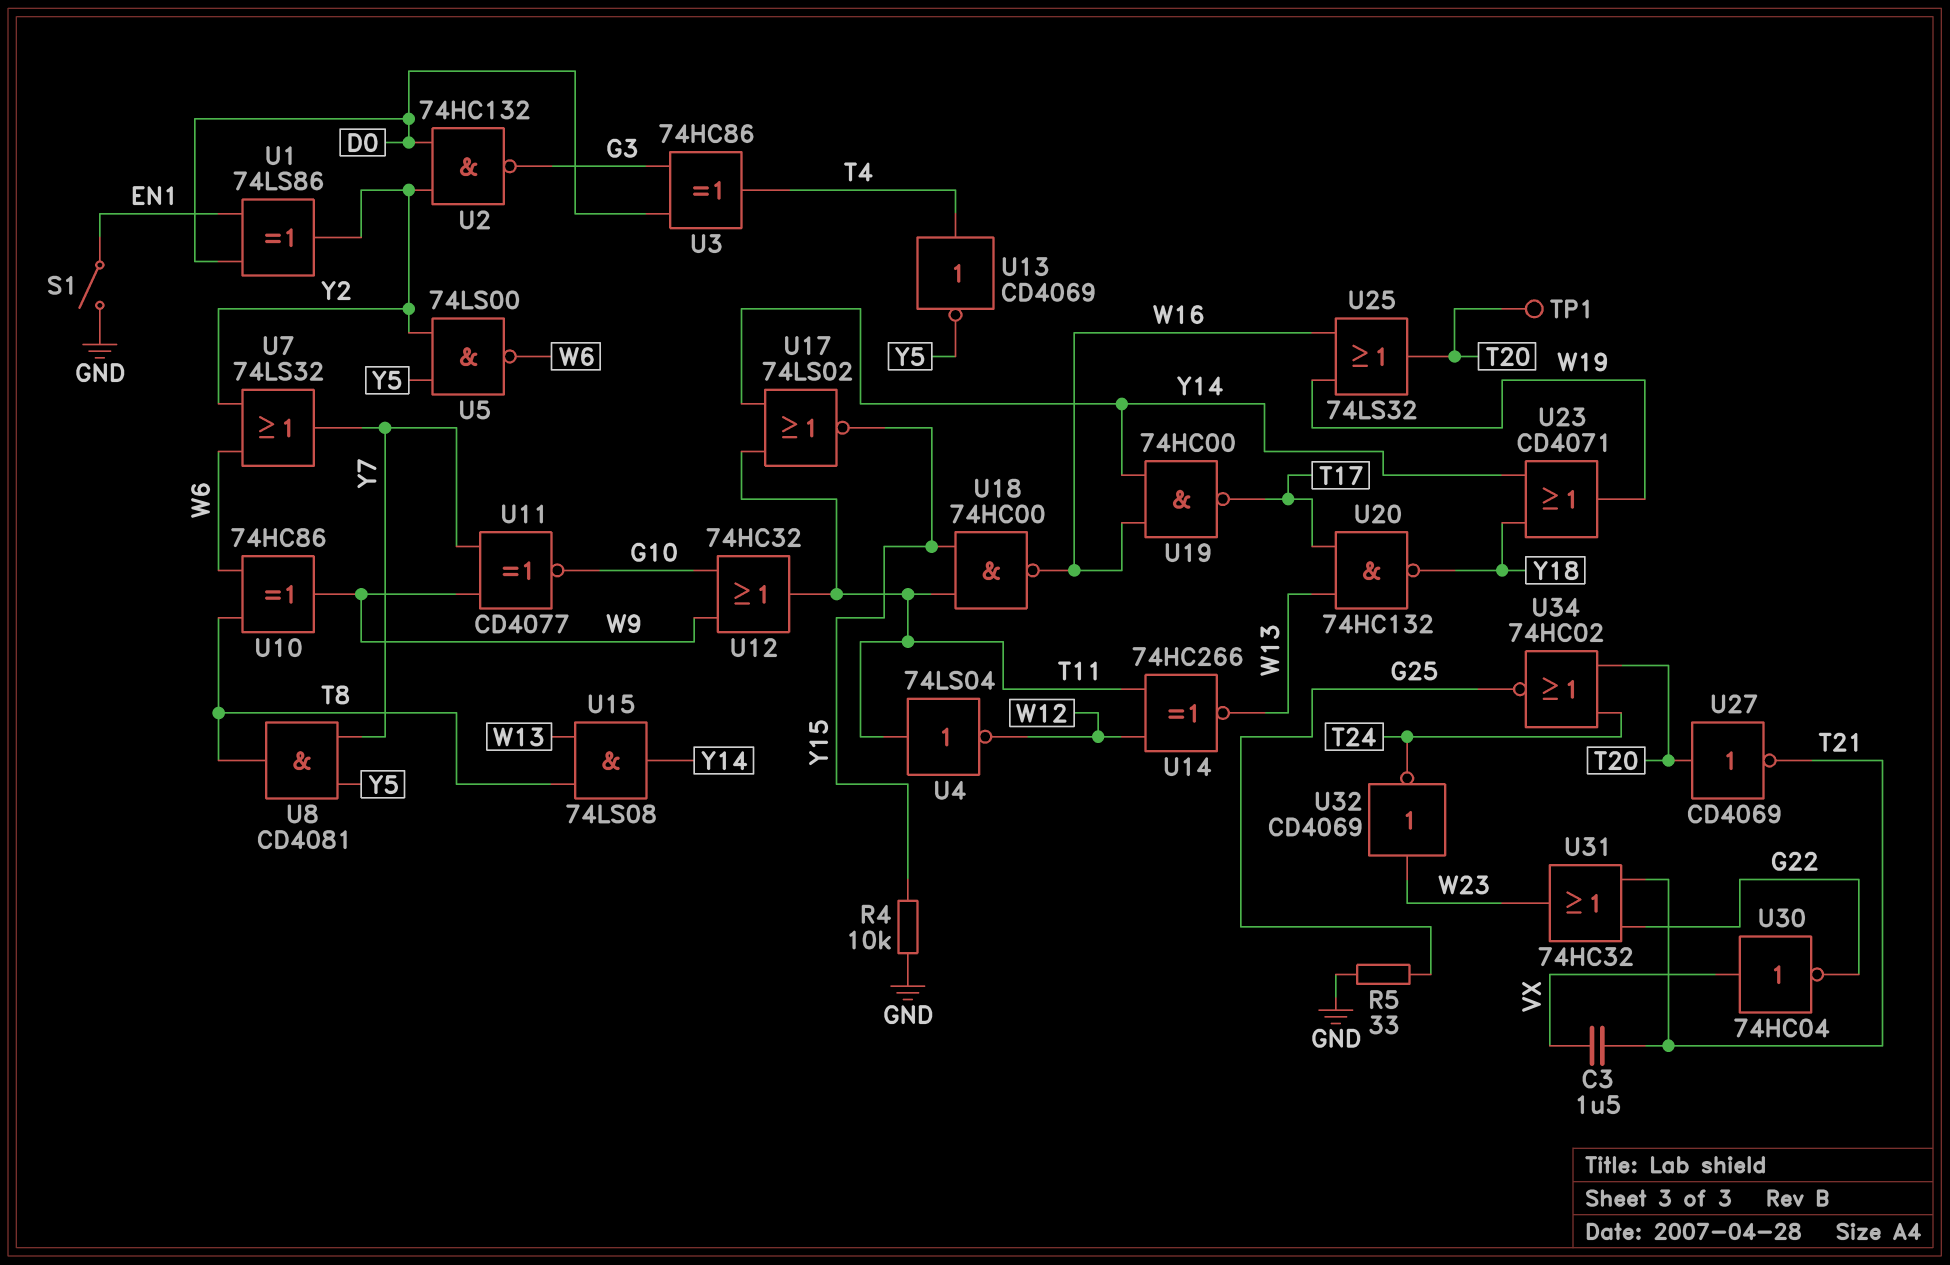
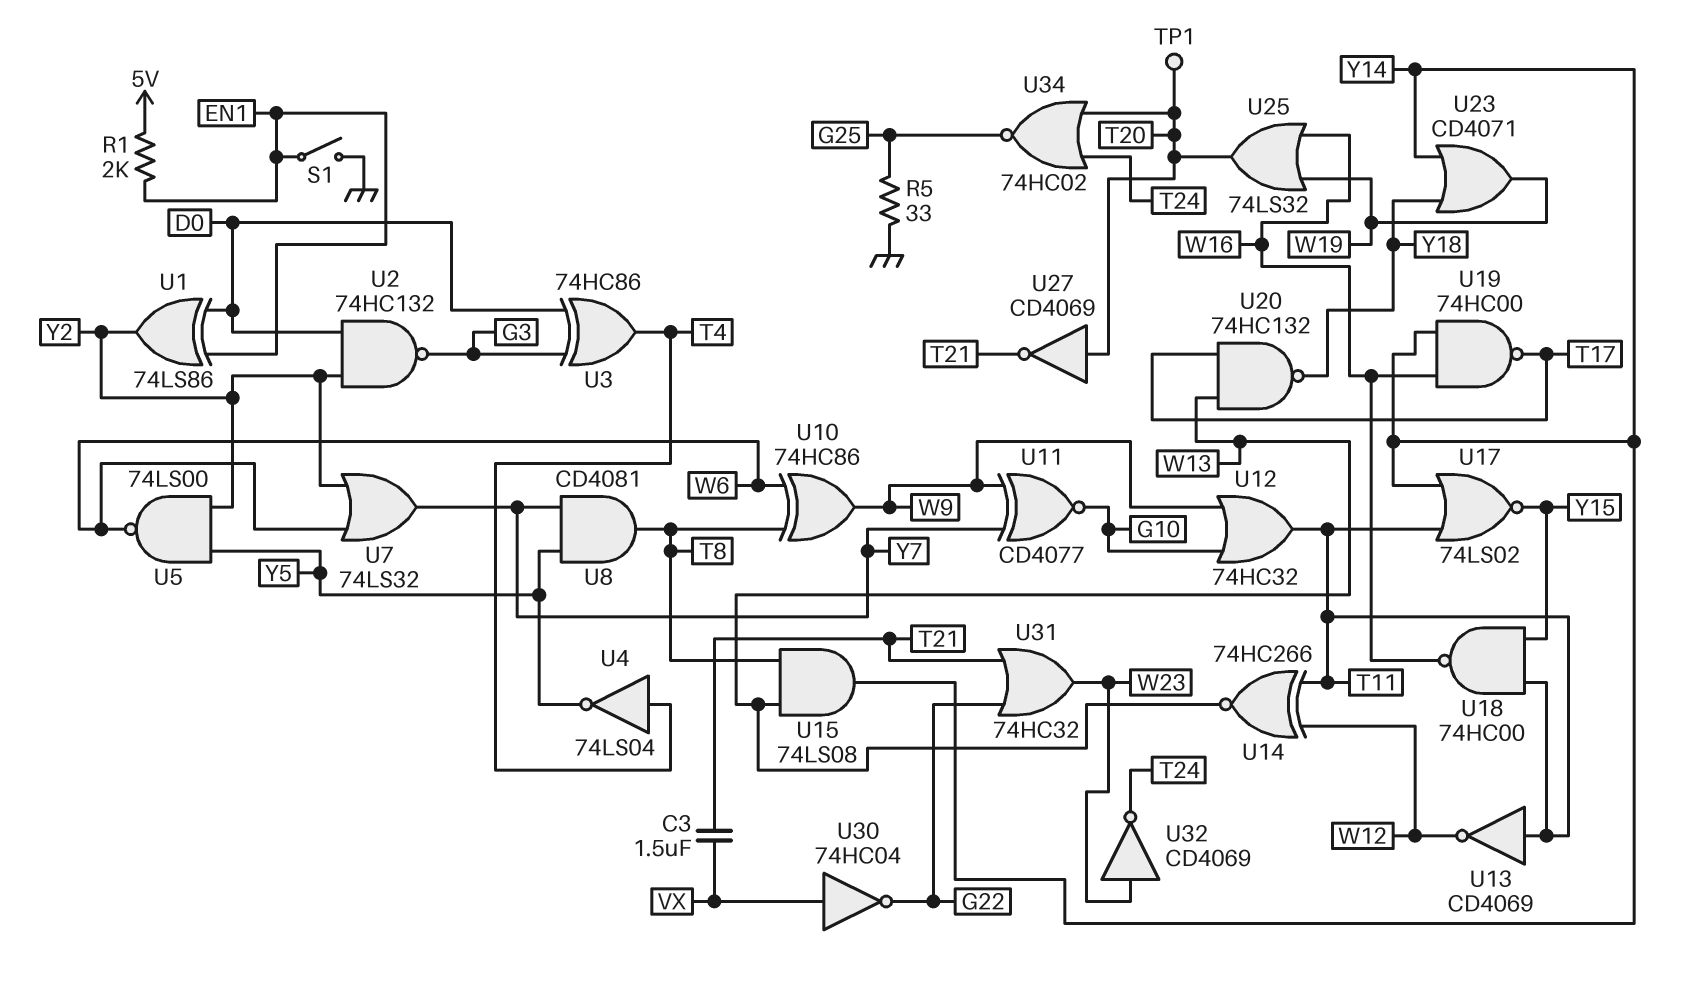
R1: none -> 2k (5V, EN1)
R4: 10k (GND, Y15) -> none
U4: NOT 74LS04 (in T11, out W12) -> NOT 74LS04 (in T4, out Y5)
U13: NOT CD4069 (in T4, out Y5) -> NOT CD4069 (in T11, out W12)

